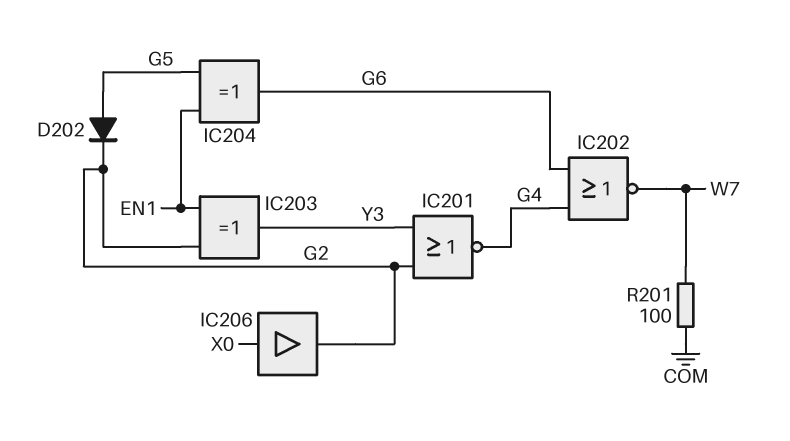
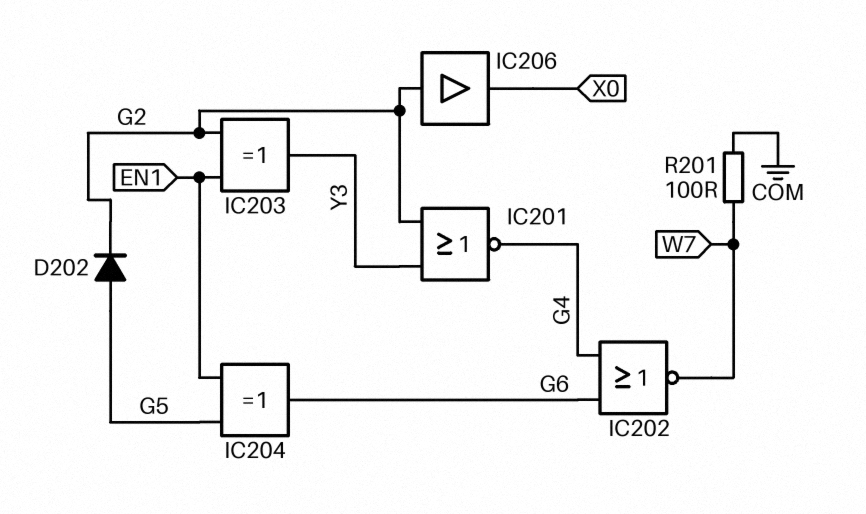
IC206: buffer (in X0, out G2) -> buffer (in G2, out X0)

